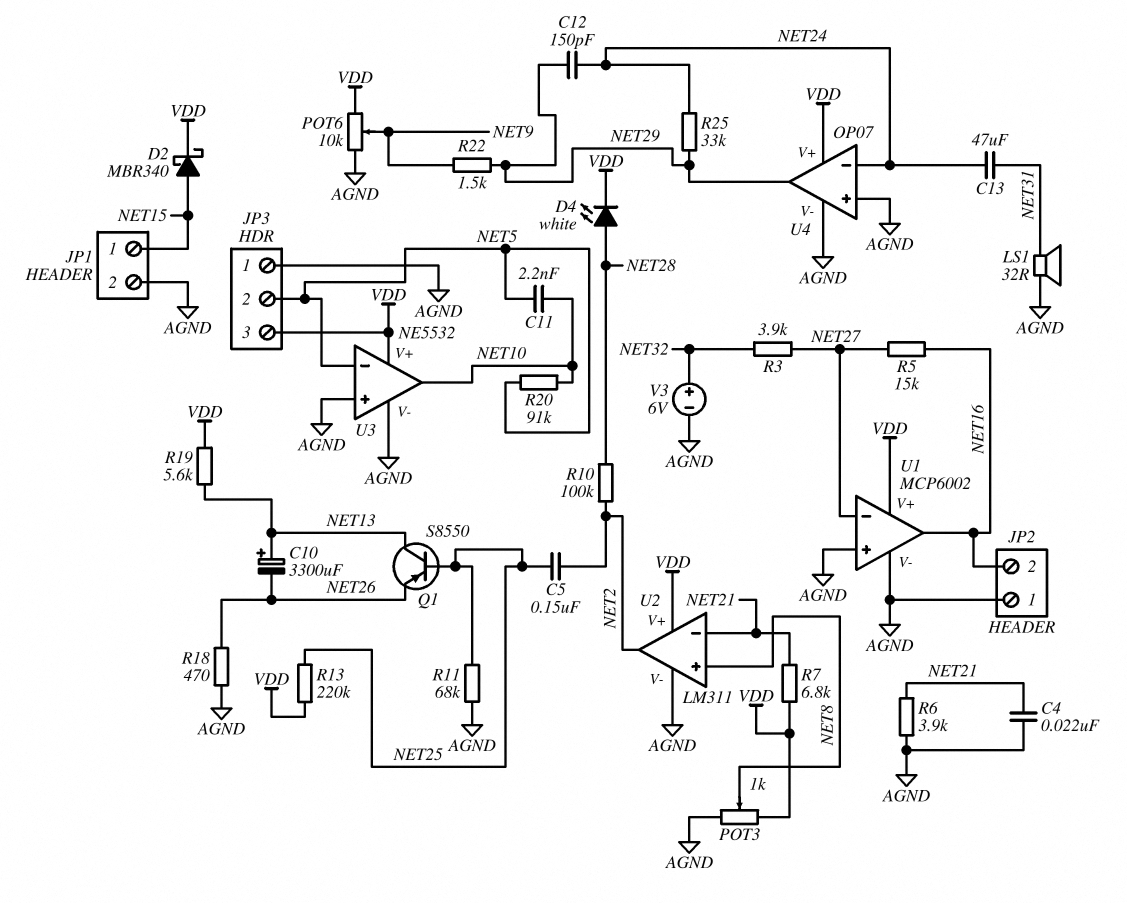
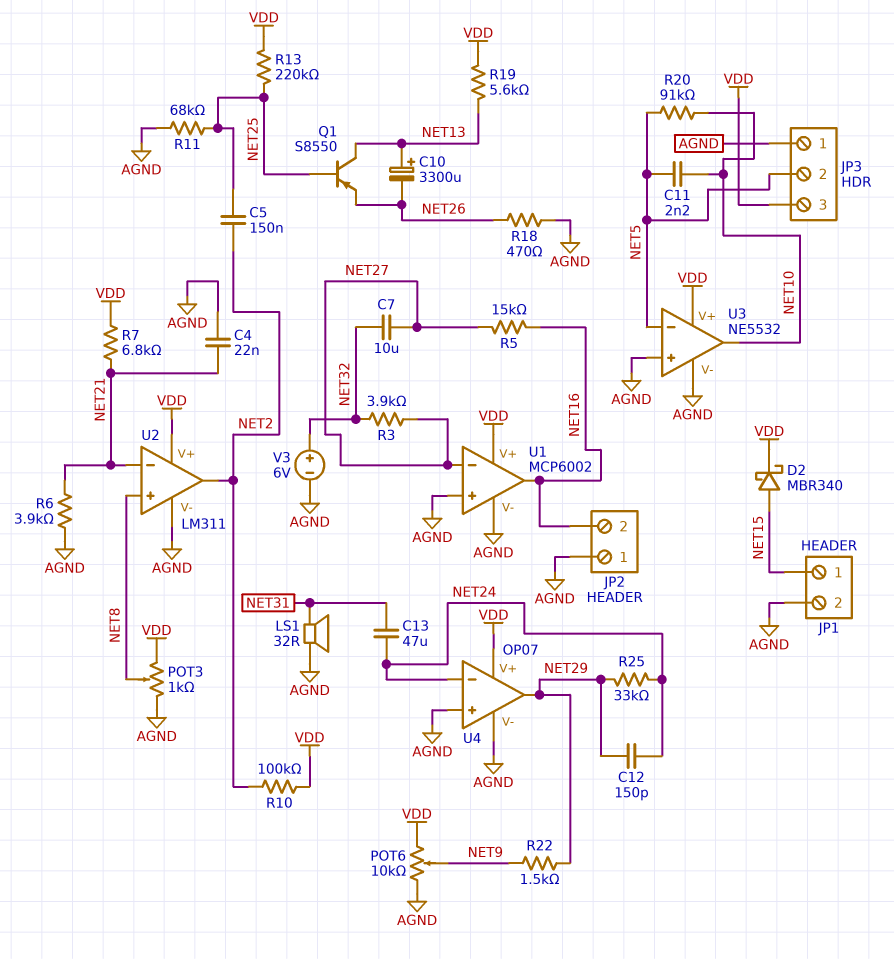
C7: none -> 10uF (NET27, NET32)
D4: LED white (A NET28, K VDD) -> none
R10: 100k (NET2, NET28) -> 100k (NET2, VDD)

